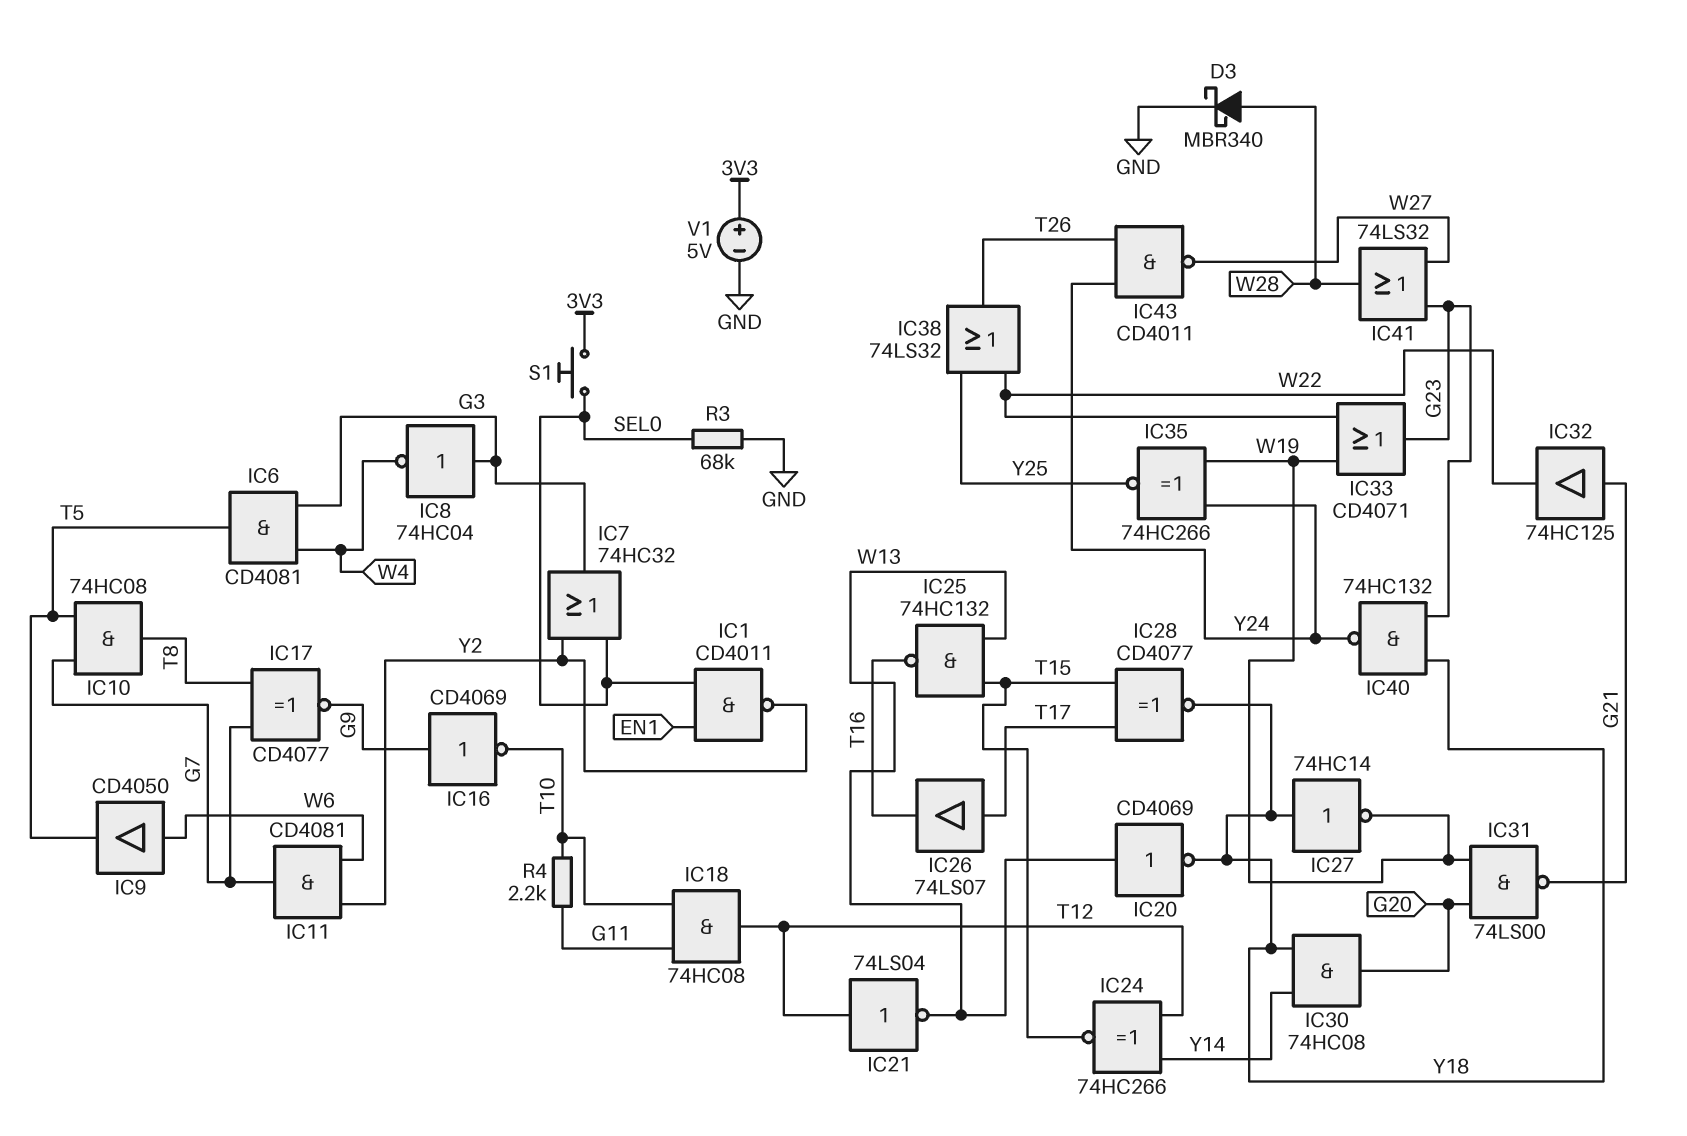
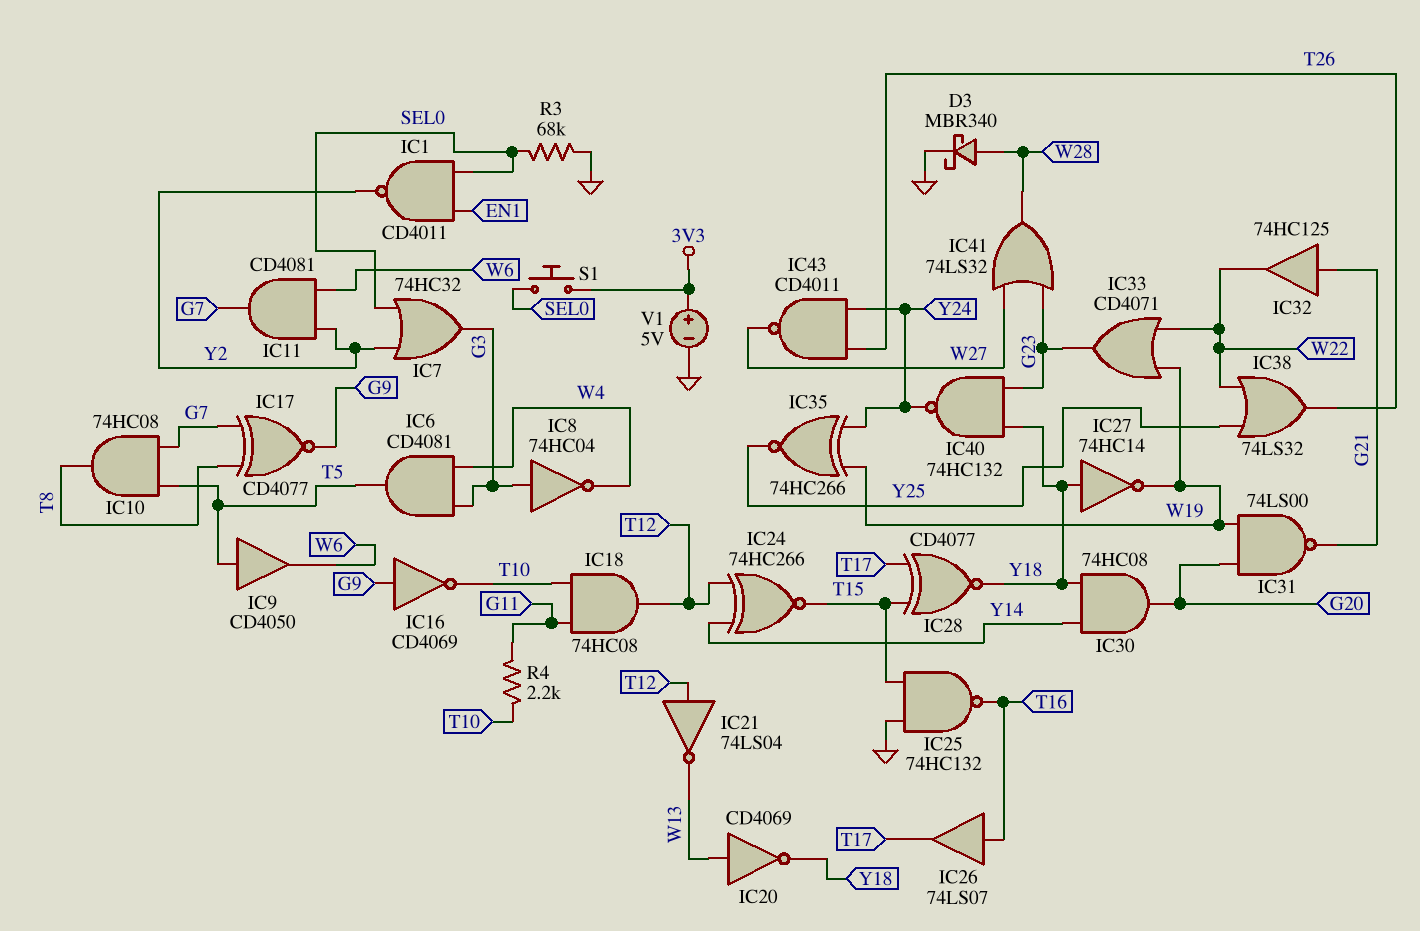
IC9: buffer CD4050 (in W6, out T5) -> buffer CD4050 (in T5, out W6)
IC25: NAND 74HC132 (in T15, in W13, out T16) -> NAND 74HC132 (in GND, in T15, out T16)
IC26: buffer 74LS07 (in T17, out T16) -> buffer 74LS07 (in T16, out T17)

